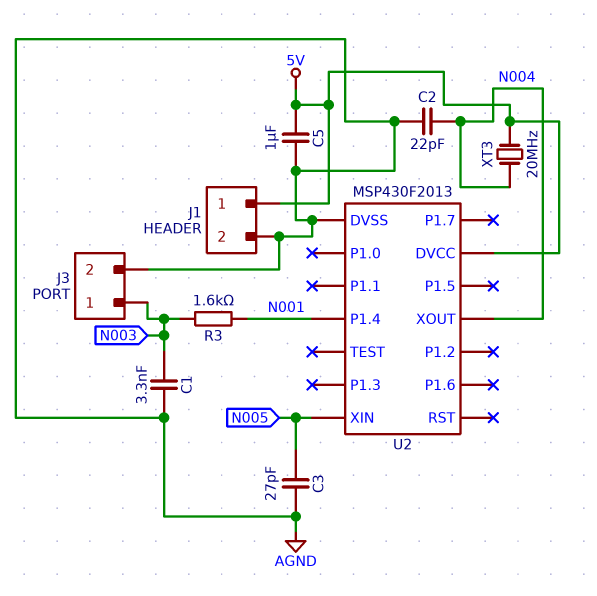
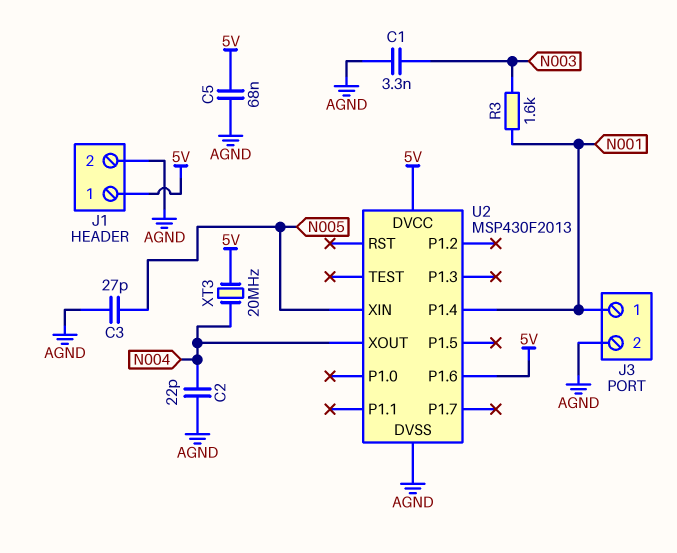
C5: 1uF (5V, AGND) -> 68nF (5V, AGND)
J3 pin 1: N003 -> N001
U2 pin P1.6: none -> 5V

